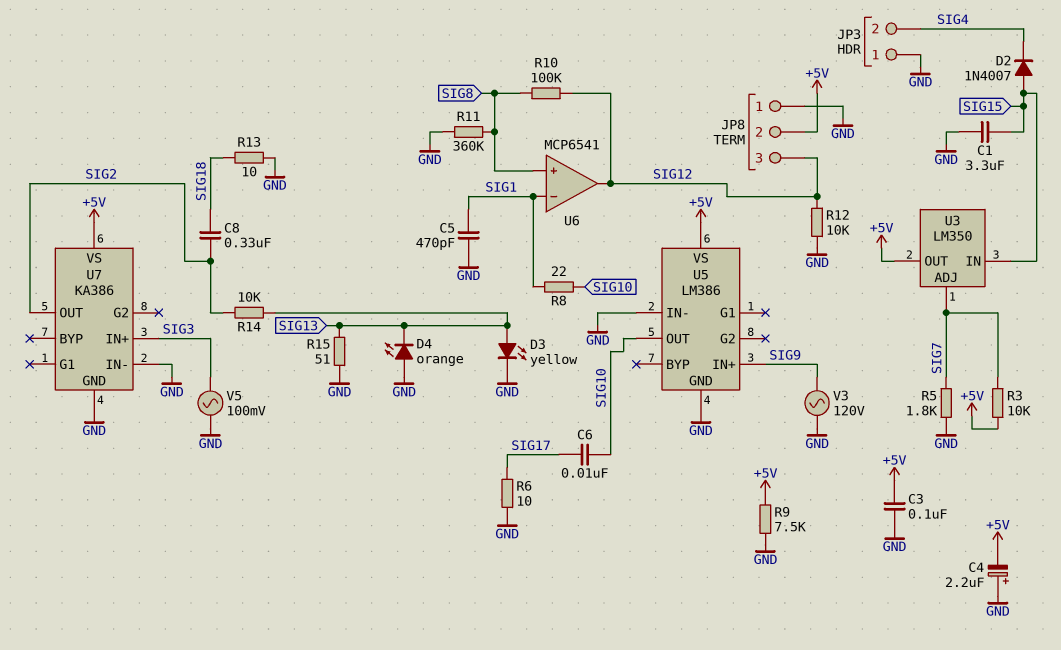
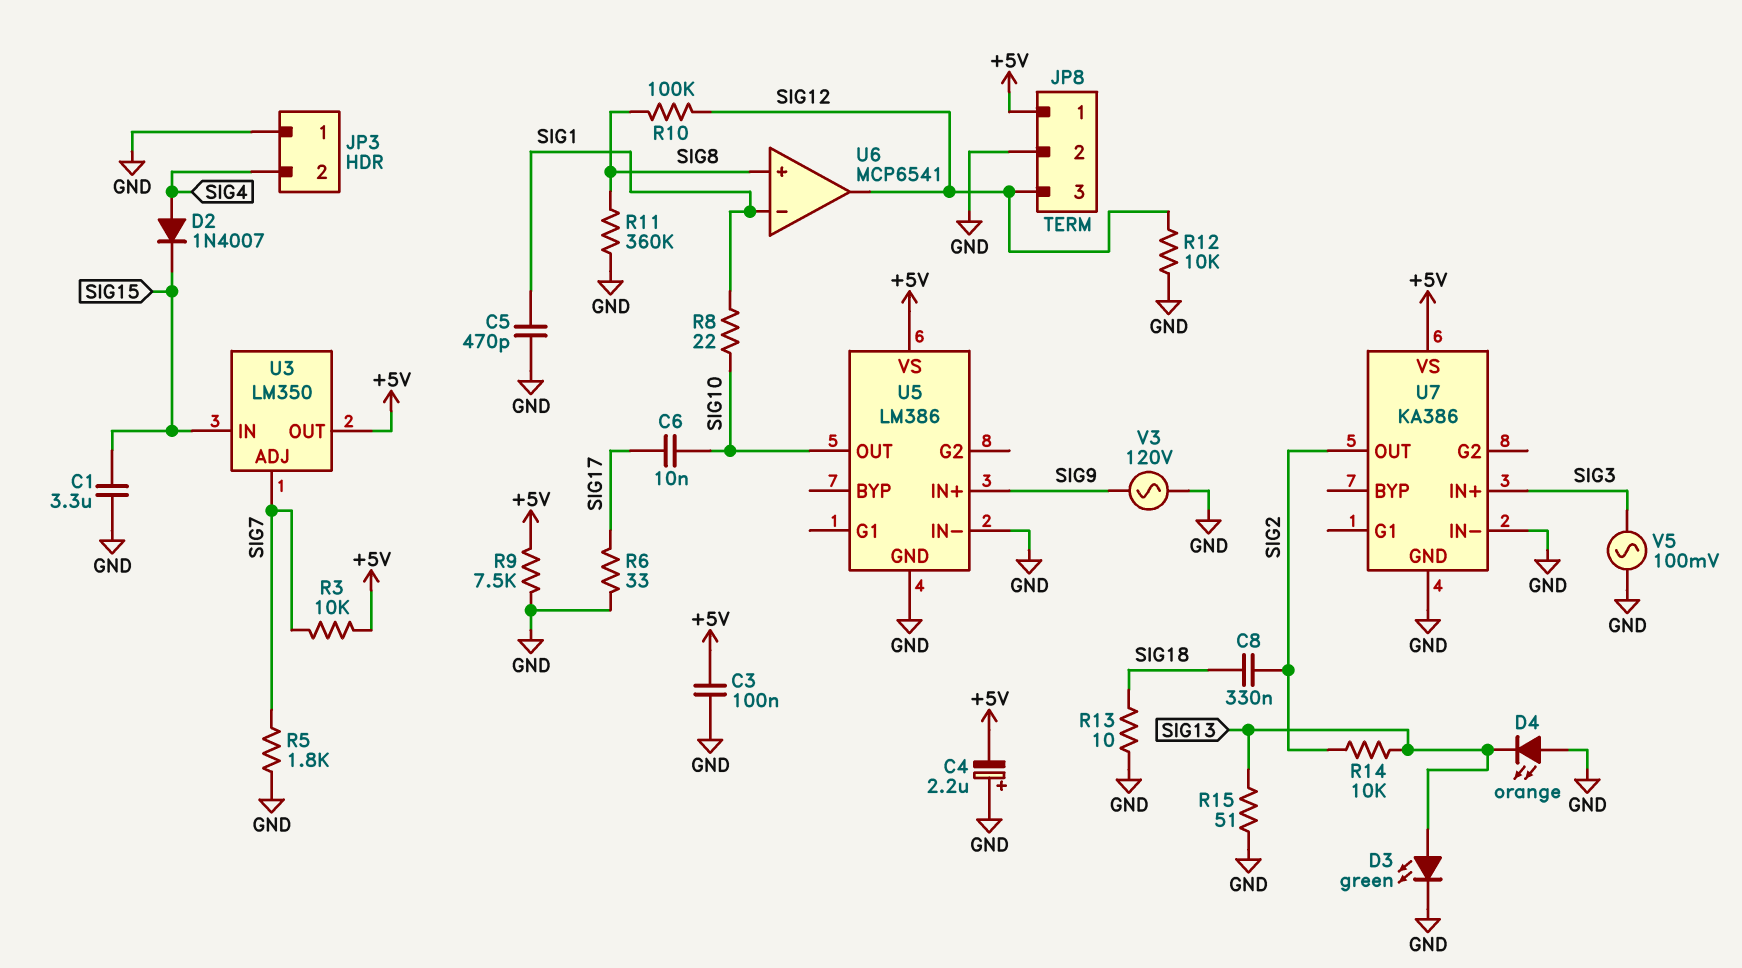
D2: diode 1N4007 (A SIG15, K SIG4) -> diode 1N4007 (A SIG4, K SIG15)
D3: LED yellow (A SIG13, K GND) -> LED green (A SIG13, K GND)
JP8 pin 1: GND -> +5V
JP8 pin 2: +5V -> GND
R6: 10 (GND, SIG17) -> 33 (GND, SIG17)

